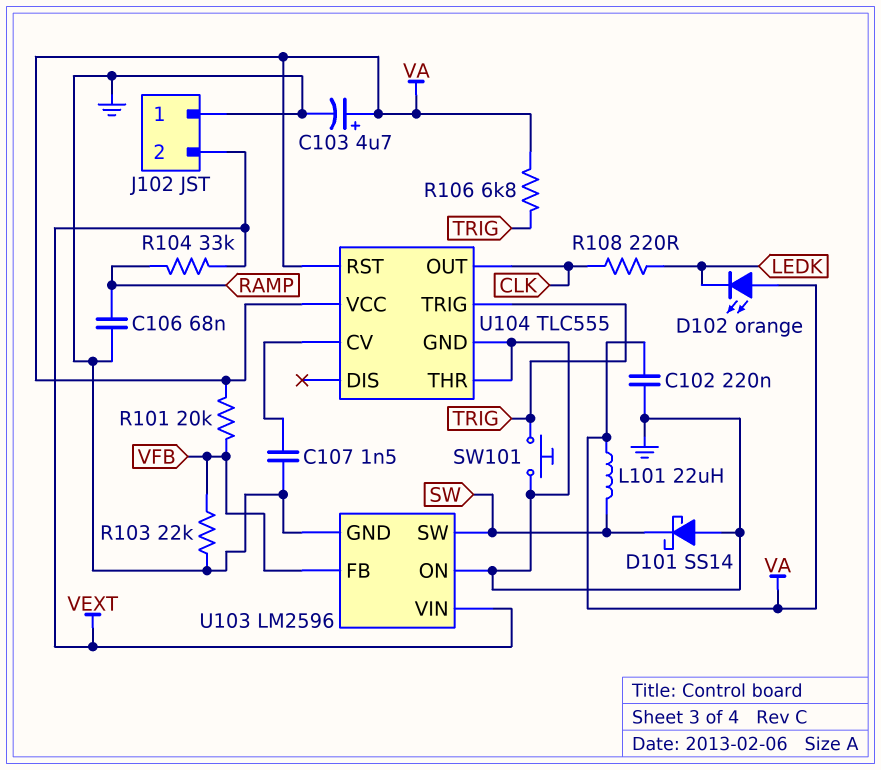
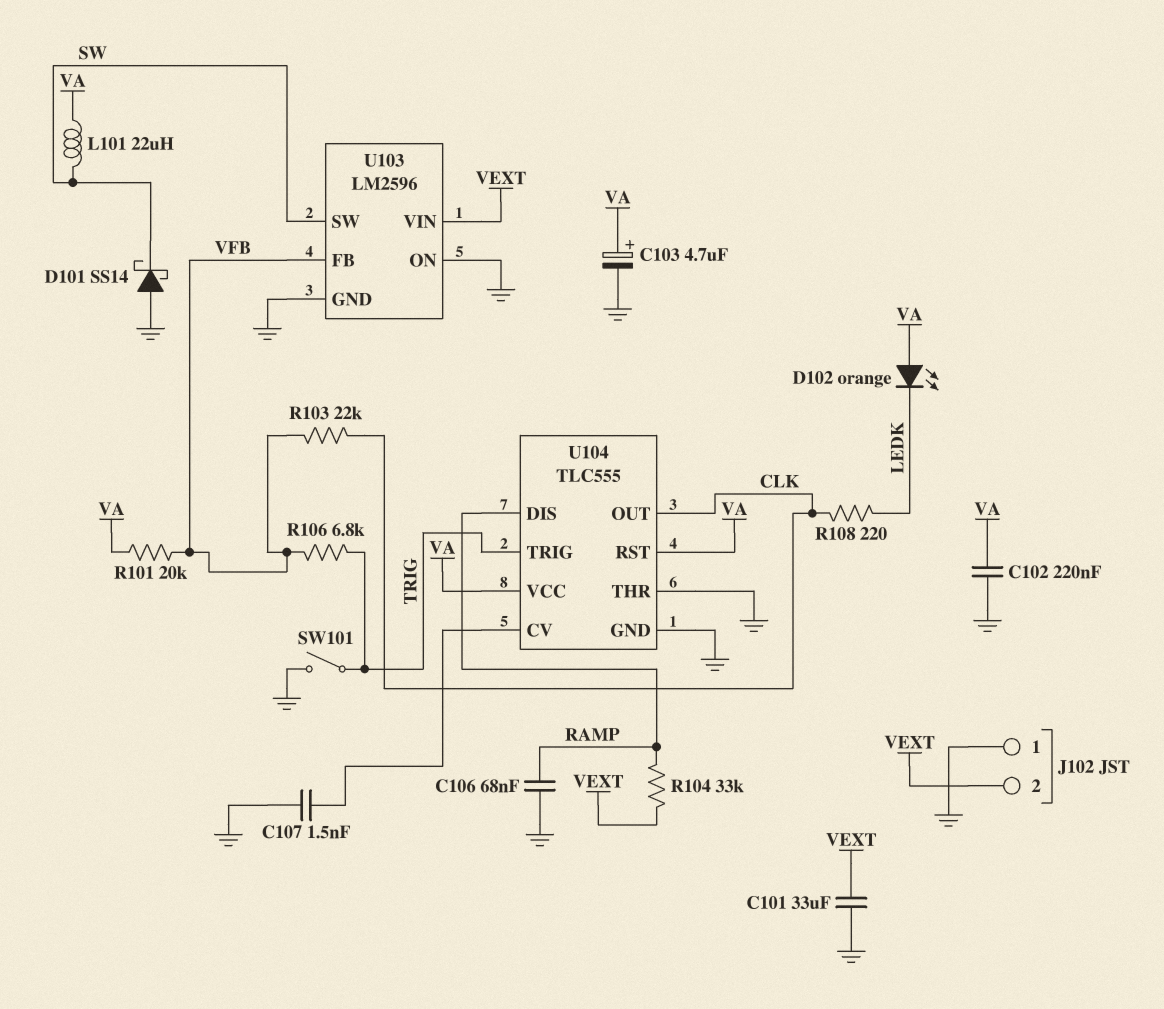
C101: none -> 33uF (GND, VEXT)
R103: 22k (GND, VFB) -> 22k (CLK, VFB)
R106: 6.8k (TRIG, VA) -> 6.8k (TRIG, VFB)
SW101: button (GND, TRIG) -> switch (GND, TRIG)
U104 pin DIS: none -> RAMP

